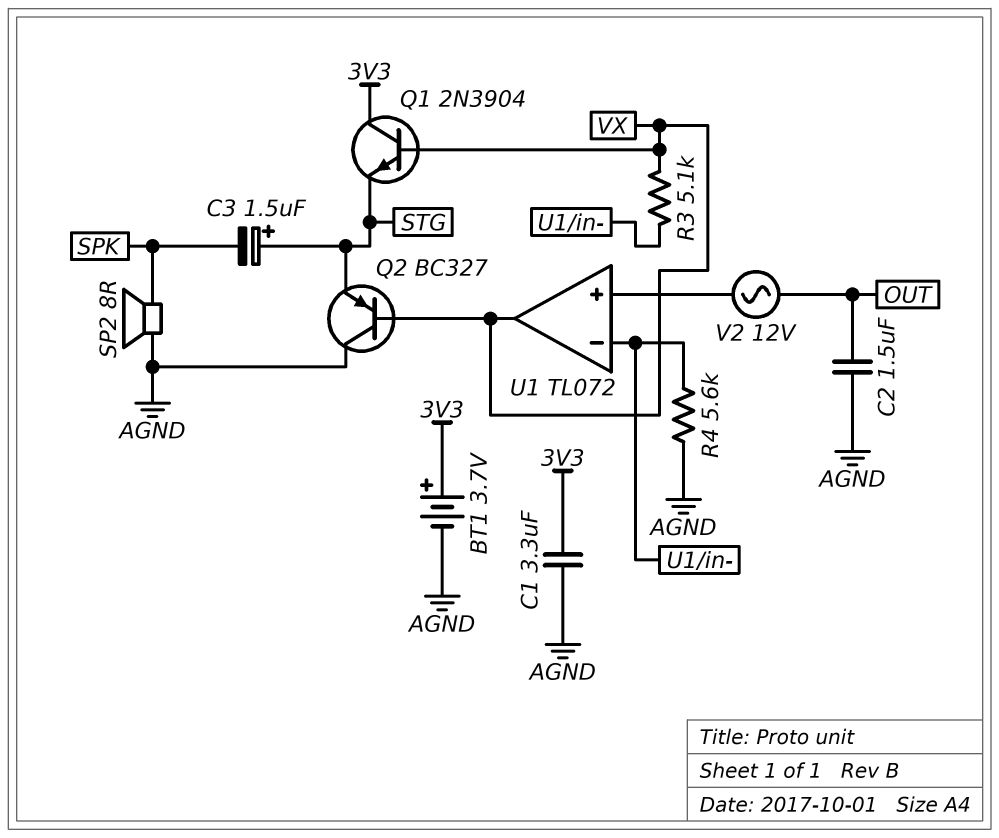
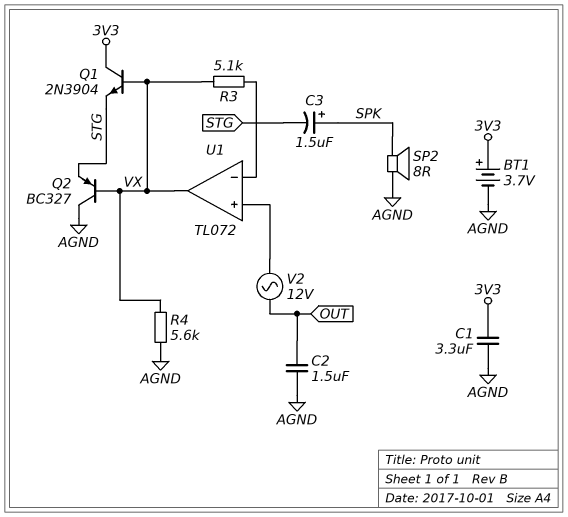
C3: 1.5uF (plus STG, minus SPK) -> 1.5uF (plus SPK, minus STG)
R4: 5.6k (AGND, U1/in-) -> 5.6k (AGND, VX)

